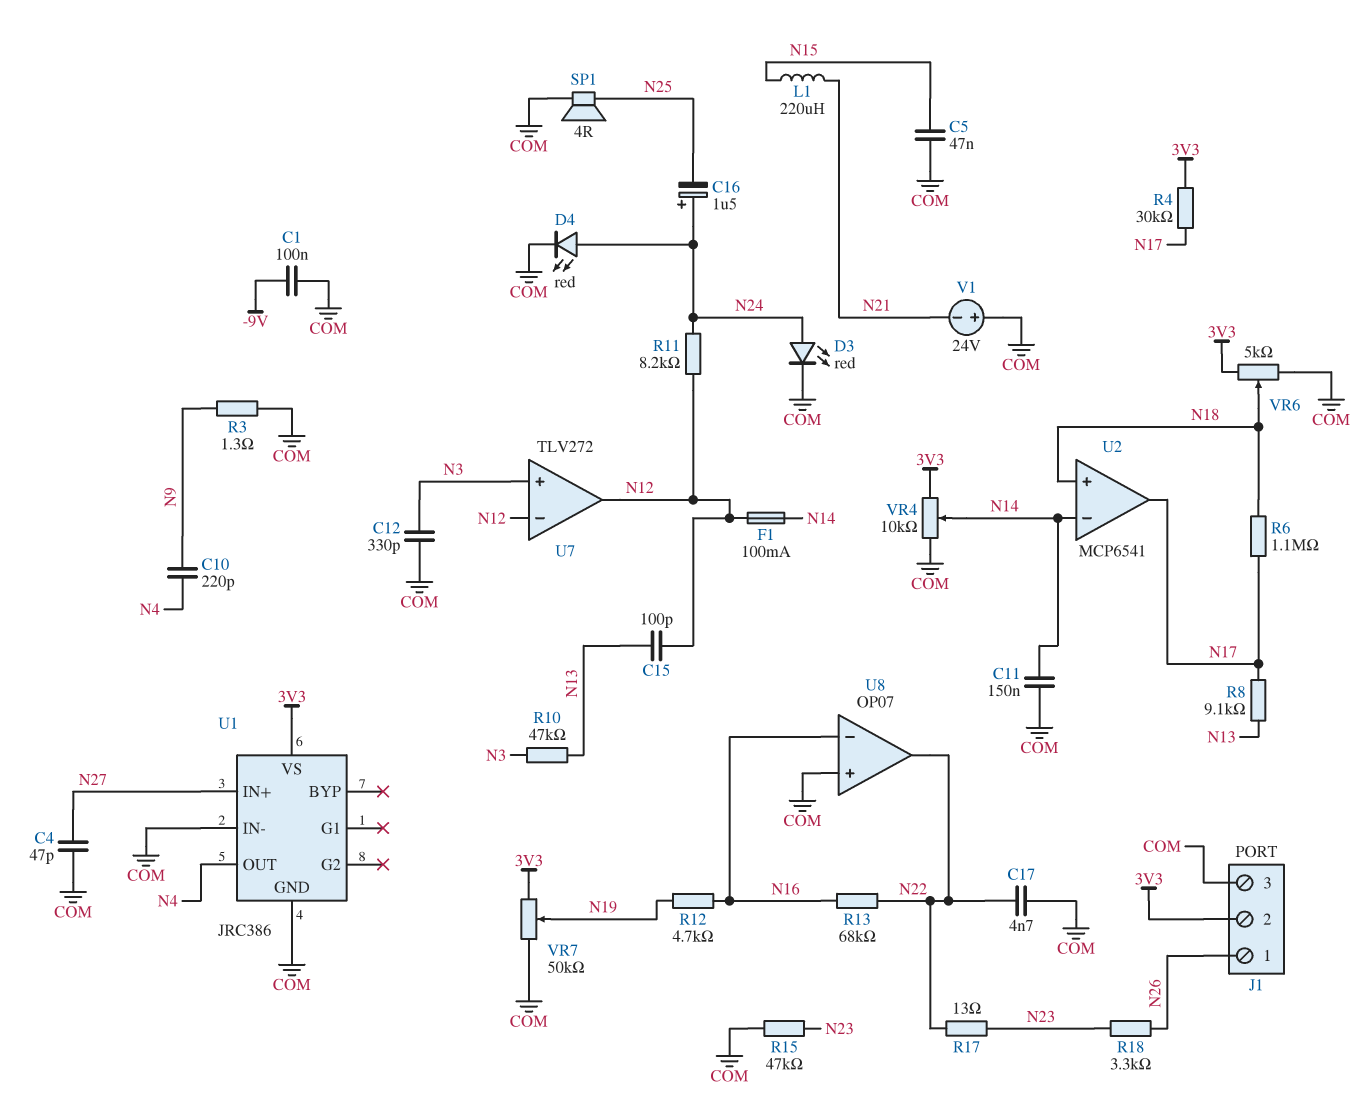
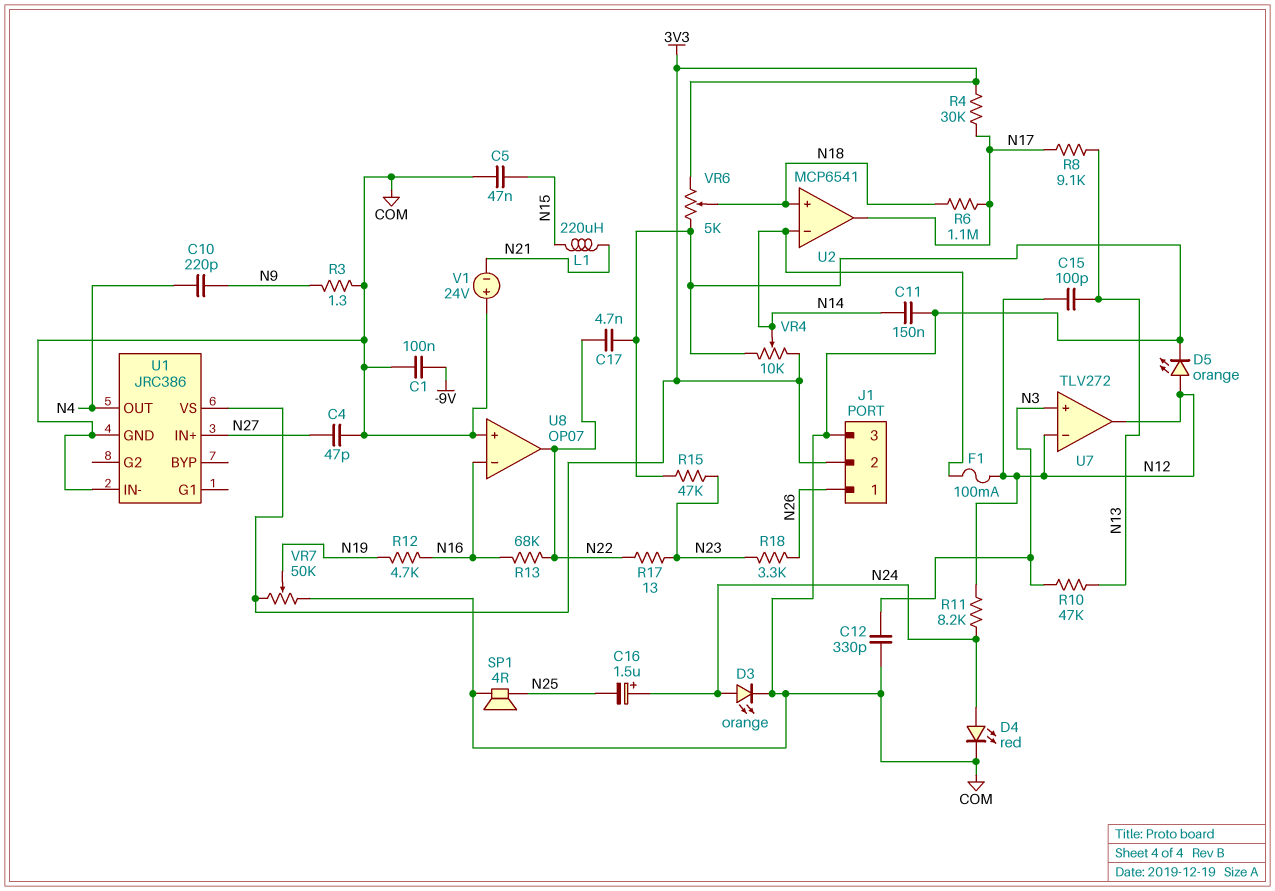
D3: LED red (A N24, K COM) -> LED orange (A N24, K COM)
D5: none -> LED orange (A N12, K COM)

